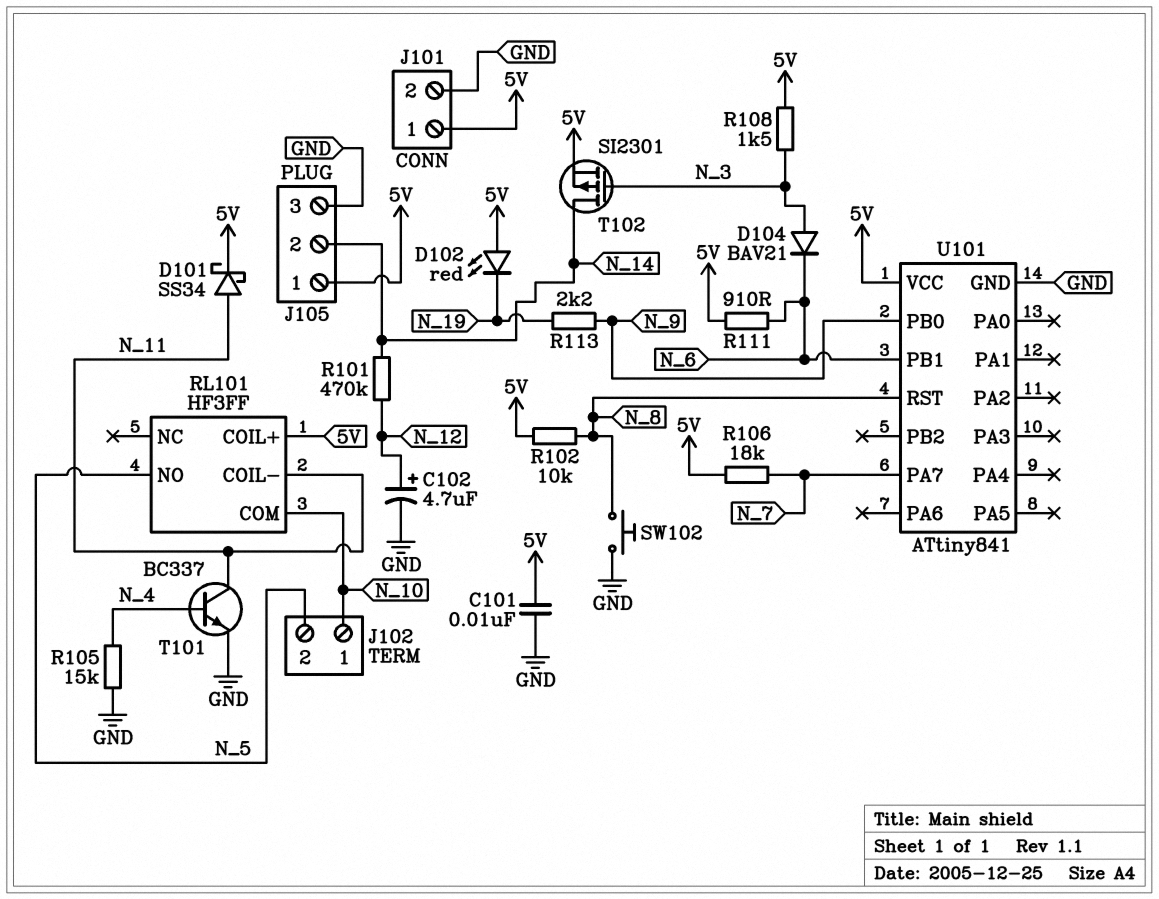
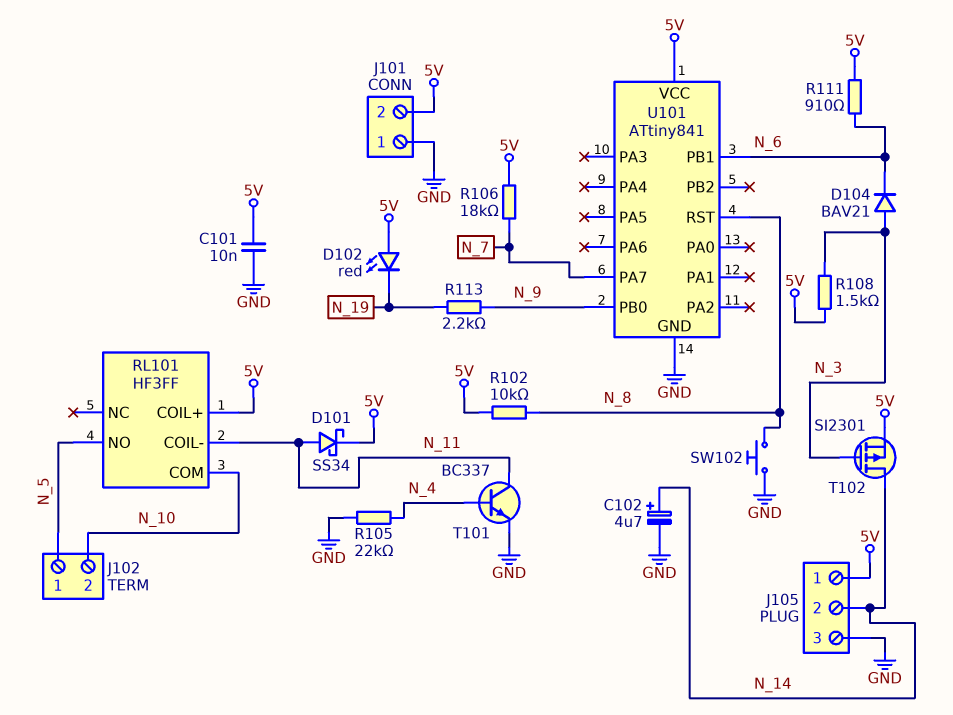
C102: 4.7uF (plus N_12, minus GND) -> 4.7uF (plus N_14, minus GND)
J101 pin 1: 5V -> GND
J101 pin 2: GND -> 5V
J102 pin 1: N_10 -> N_5
J102 pin 2: N_5 -> N_10
R101: 470k (N_12, N_14) -> none
R105: 15k (GND, N_4) -> 22k (GND, N_4)

